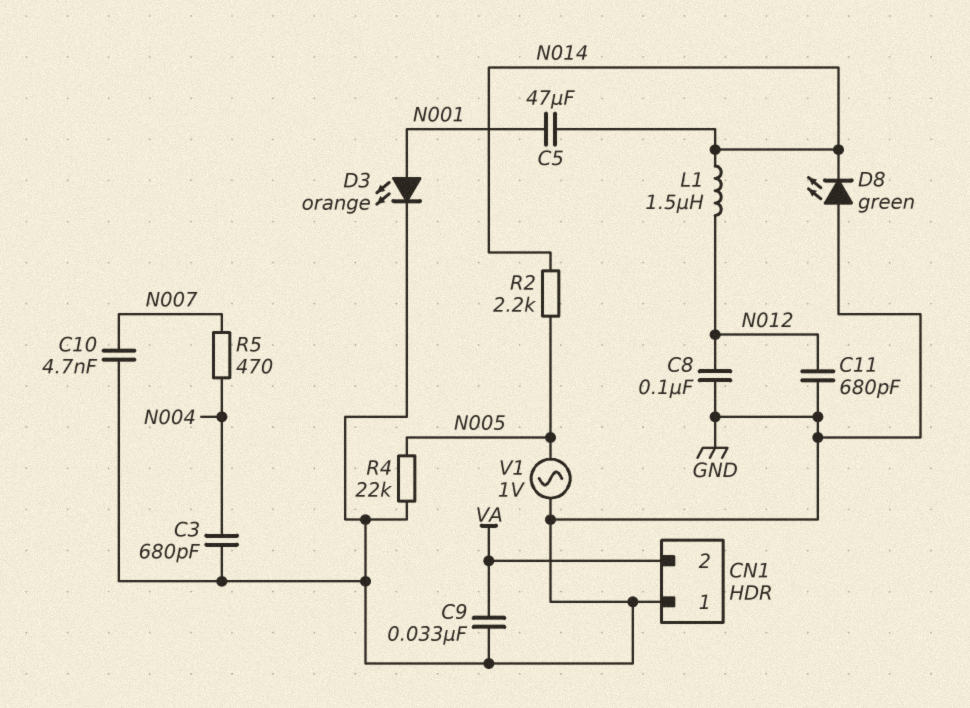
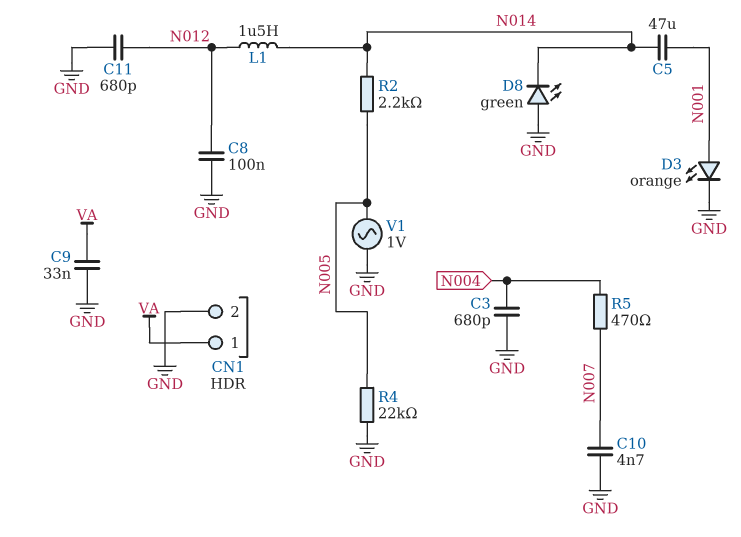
CN1 pin 1: GND -> VA
CN1 pin 2: VA -> GND

